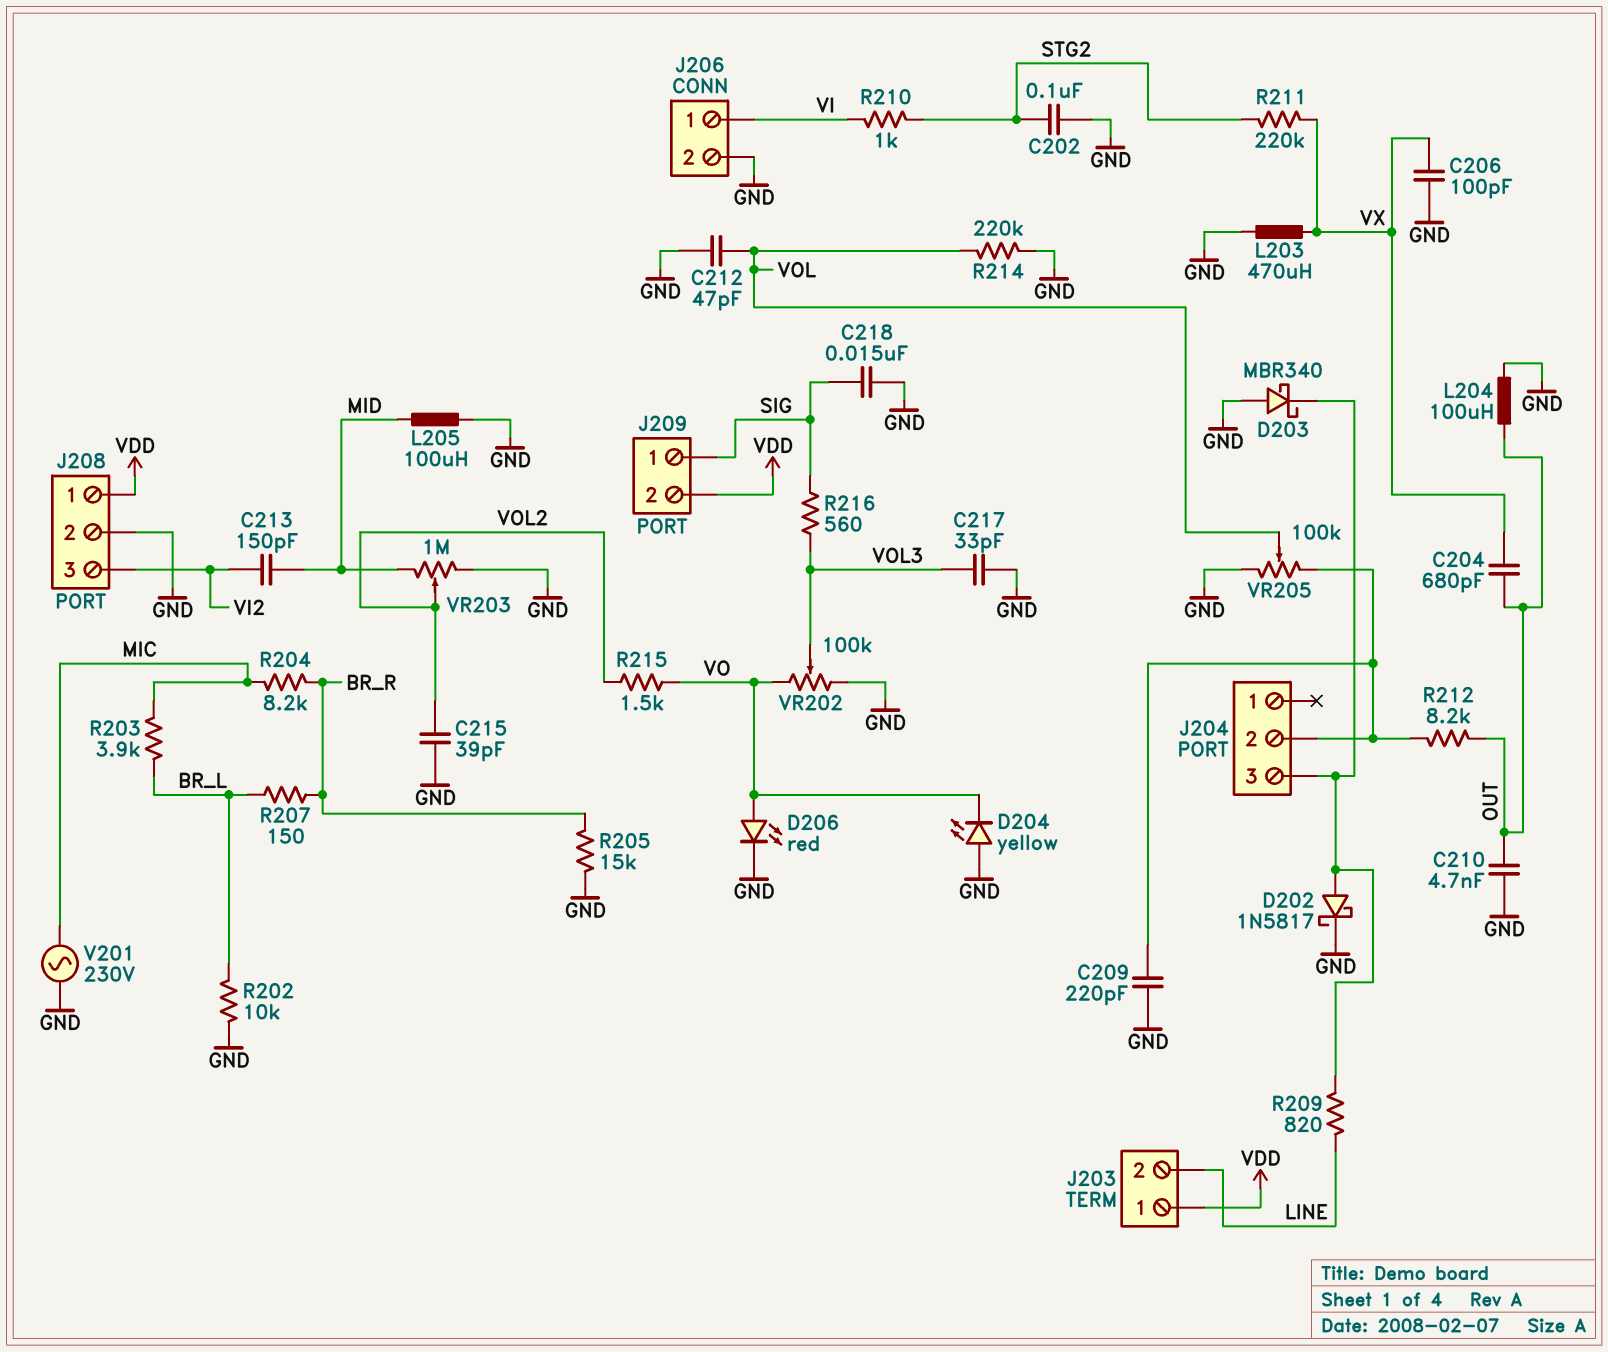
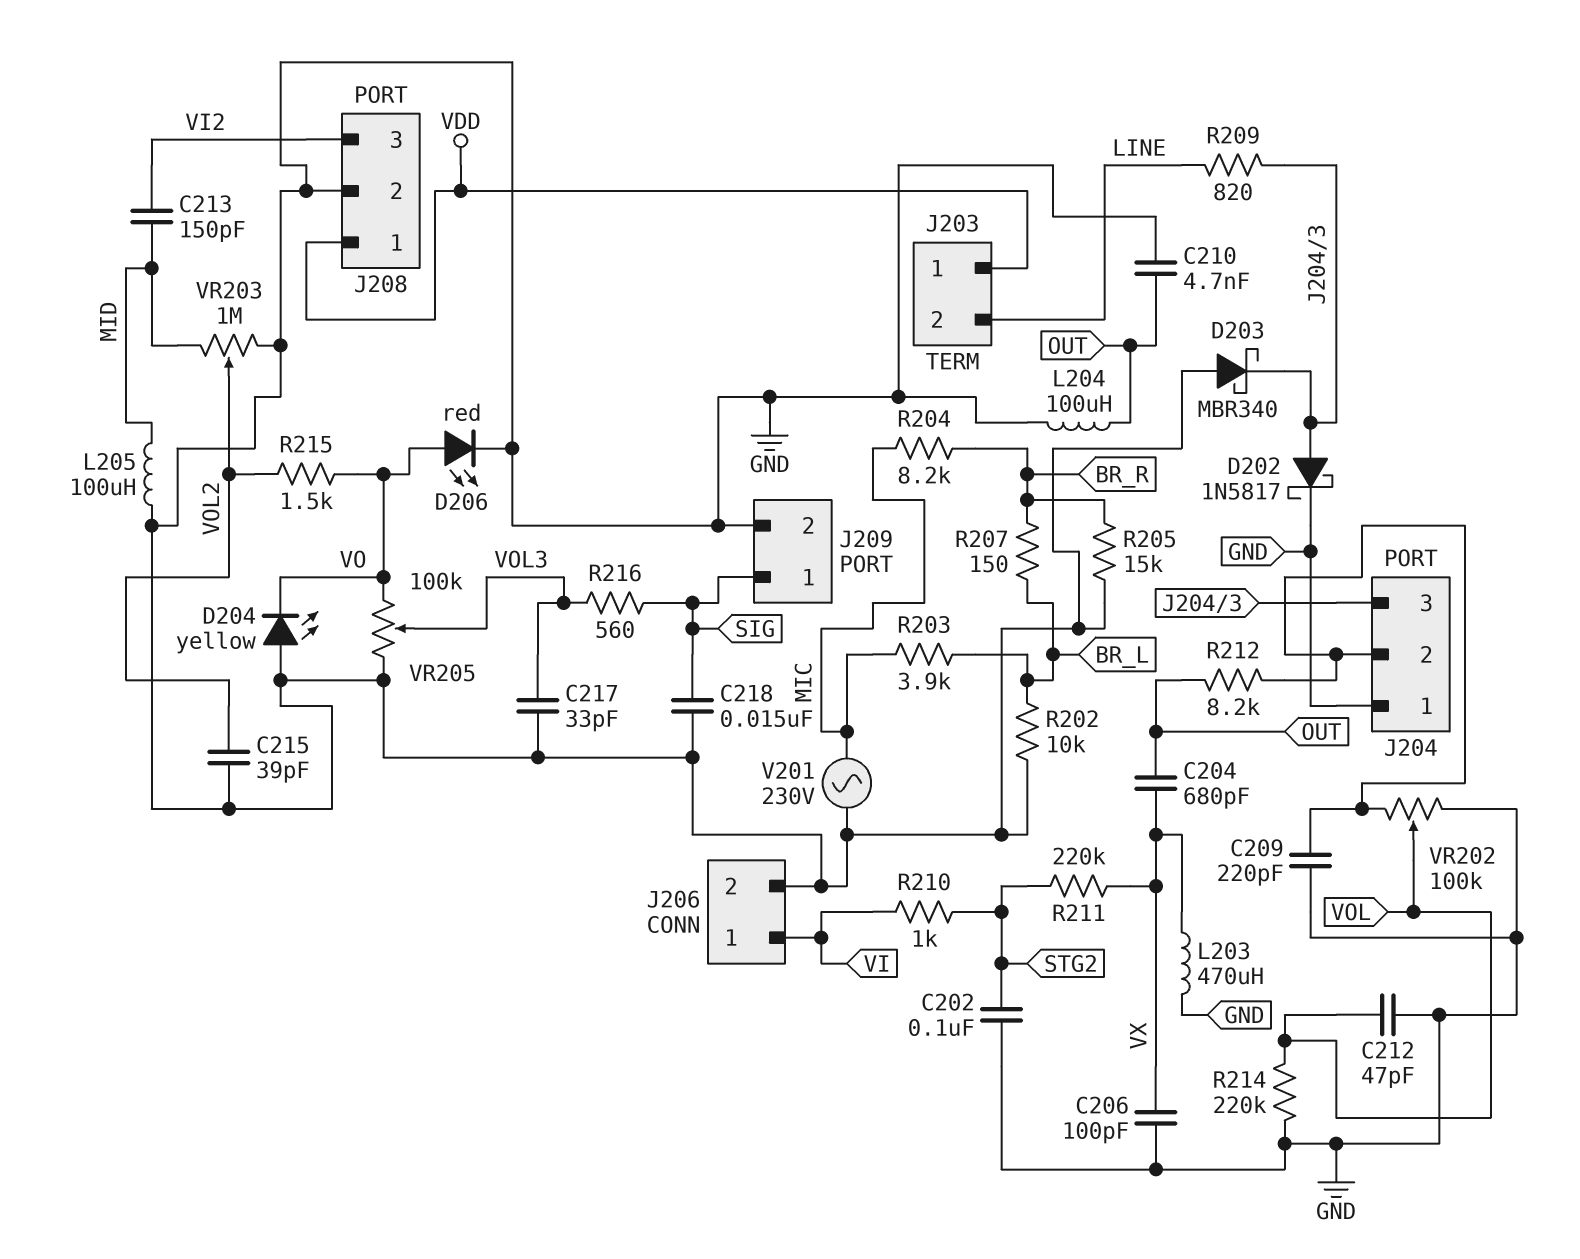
J204 pin 1: none -> GND
J209 pin 2: VDD -> GND
VR202: 100k (GND, VO, wiper VOL3) -> 100k (GND, J204/2, wiper VOL)
VR205: 100k (GND, J204/2, wiper VOL) -> 100k (GND, VO, wiper VOL3)

